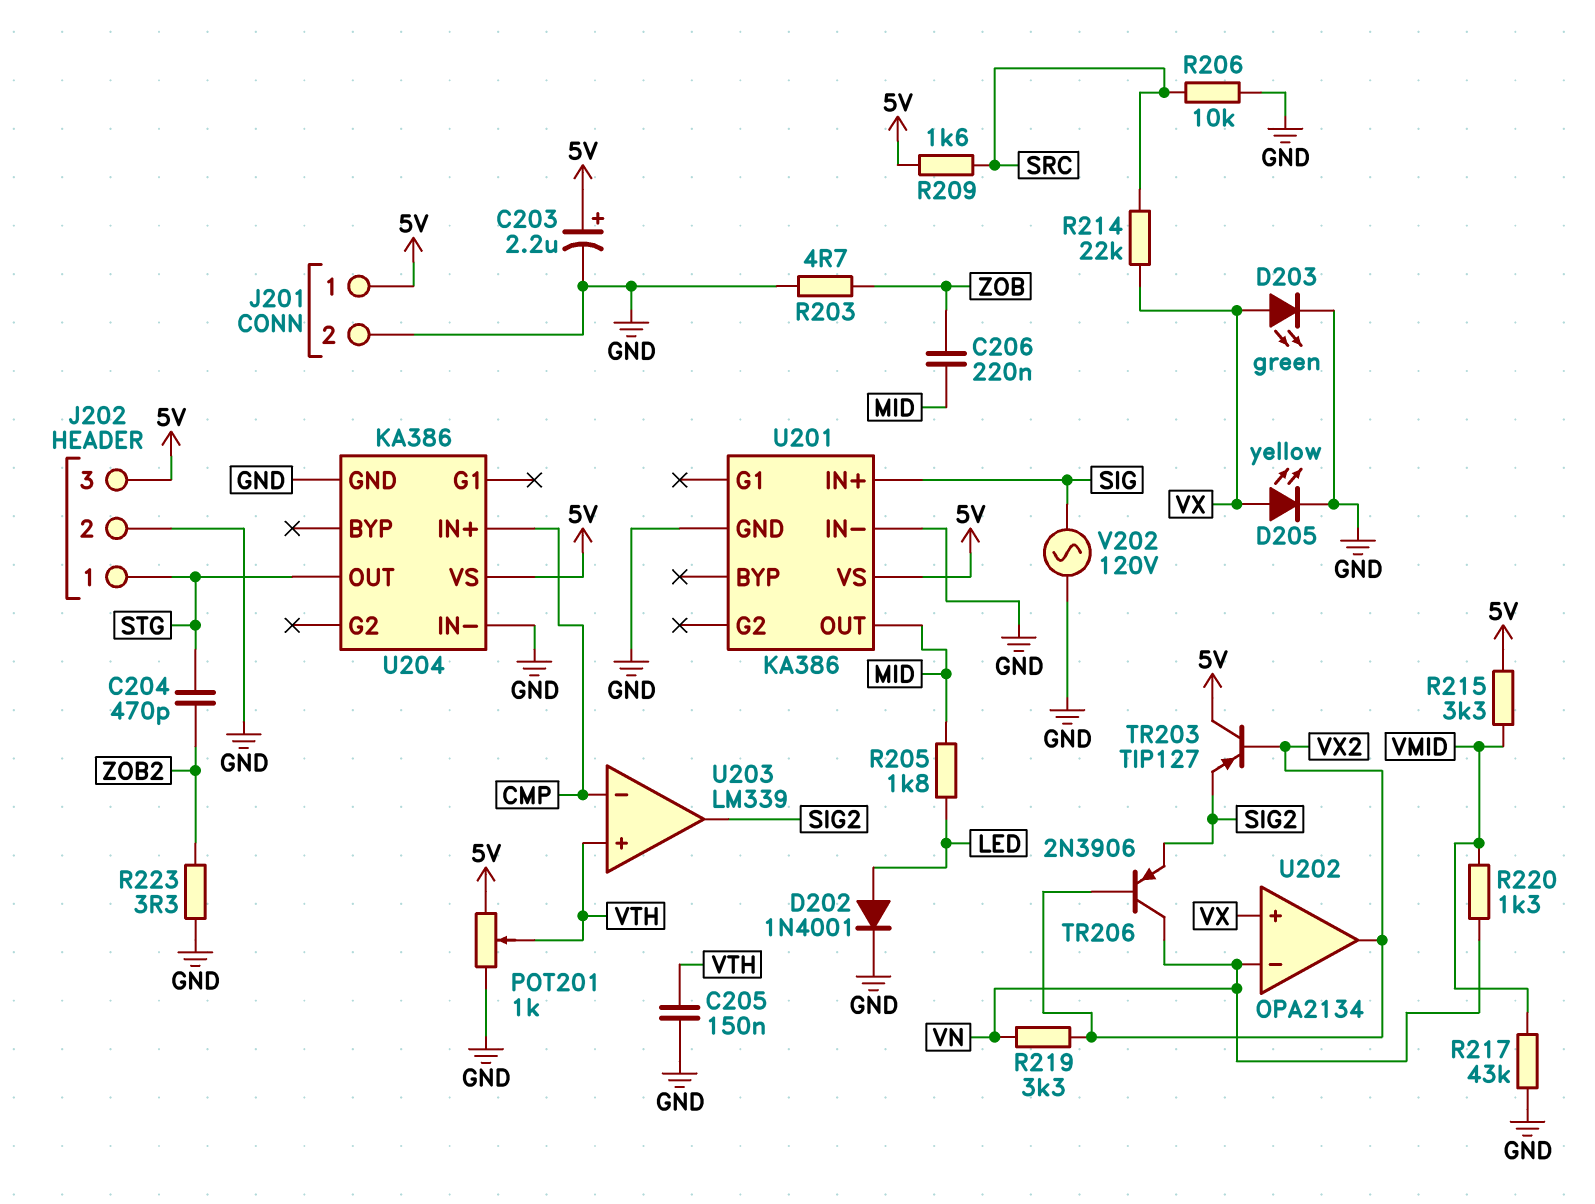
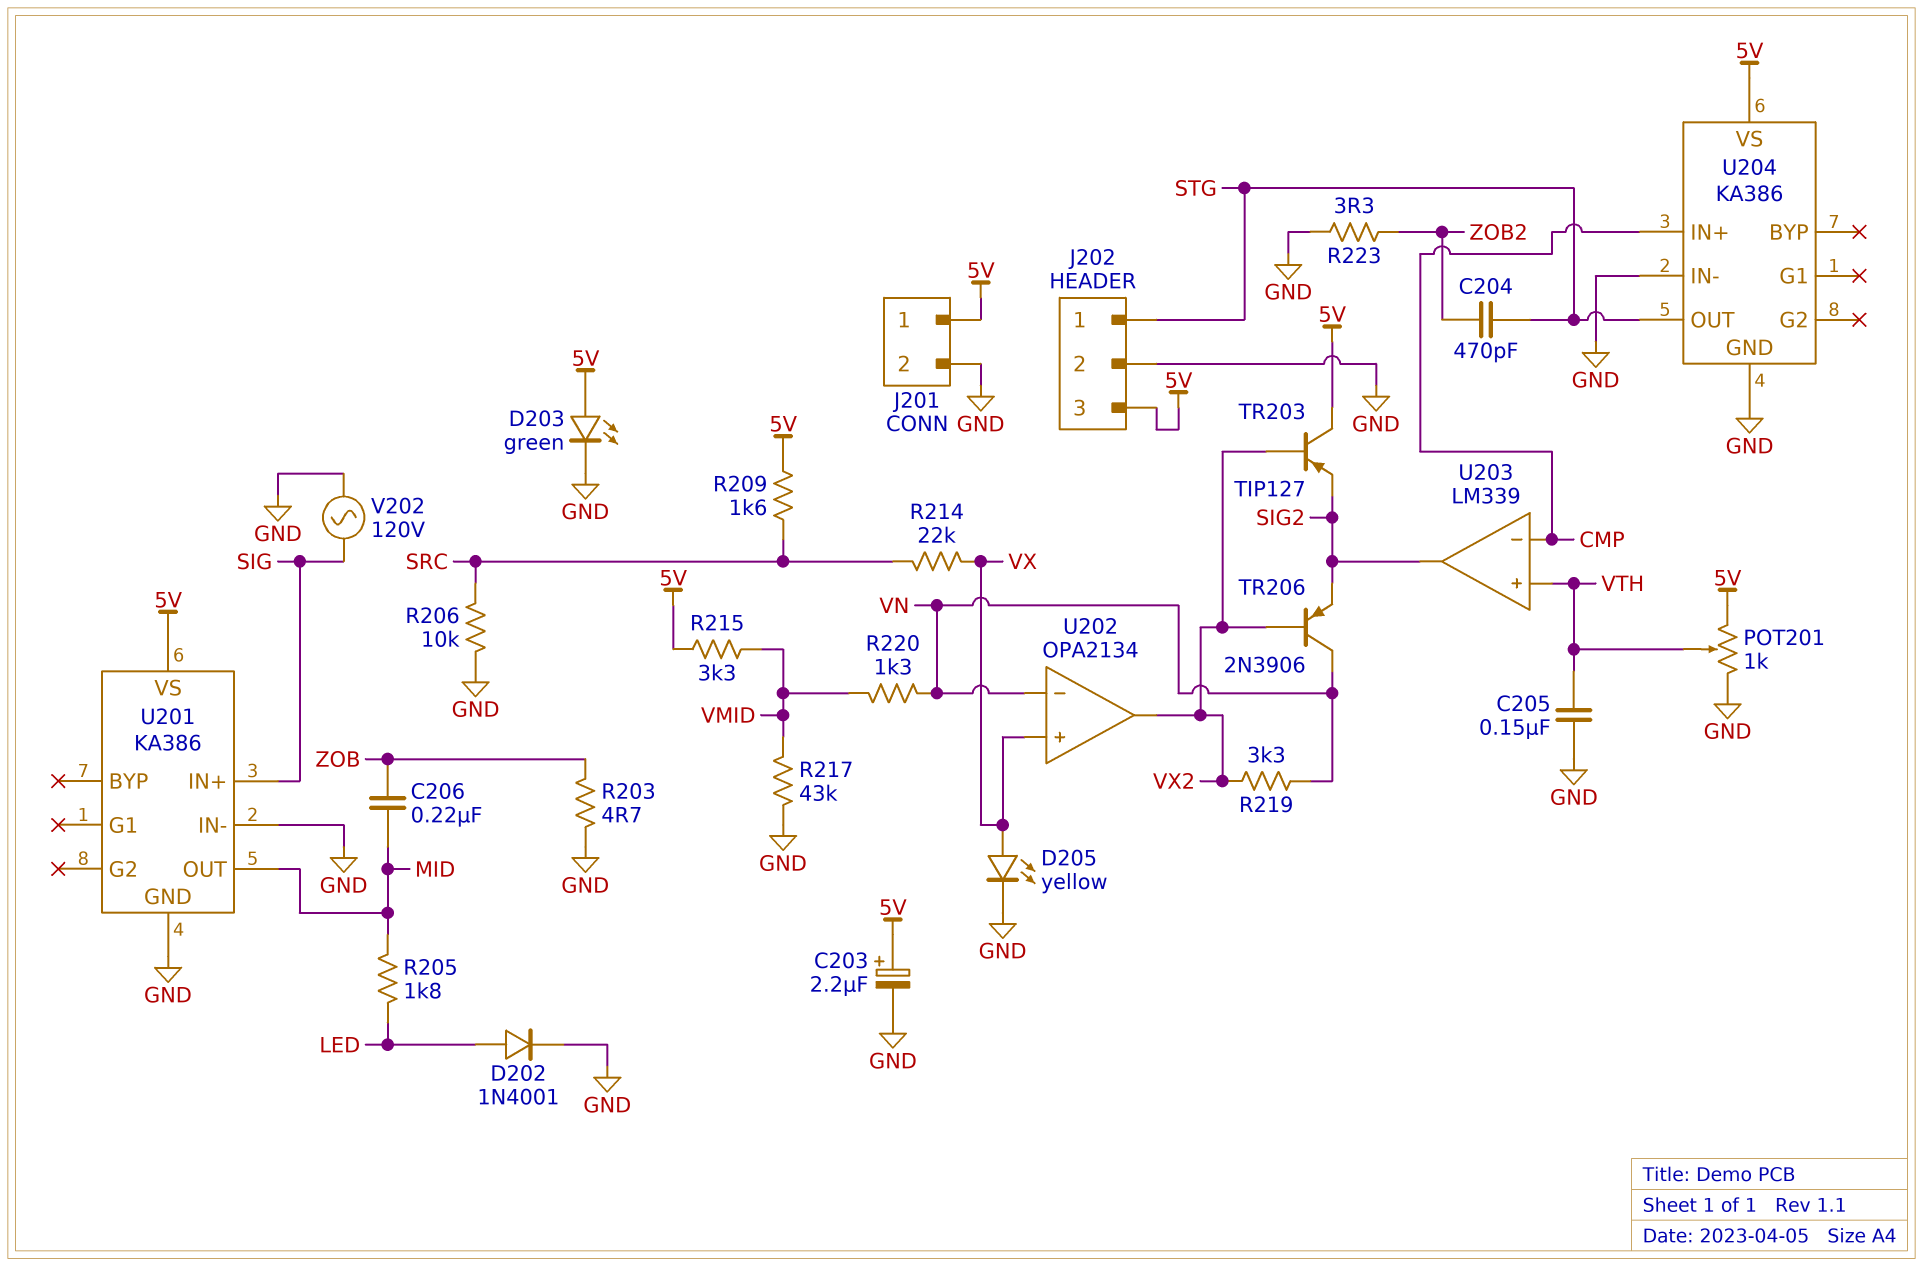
D203: LED green (A VX, K GND) -> LED green (A 5V, K GND)

